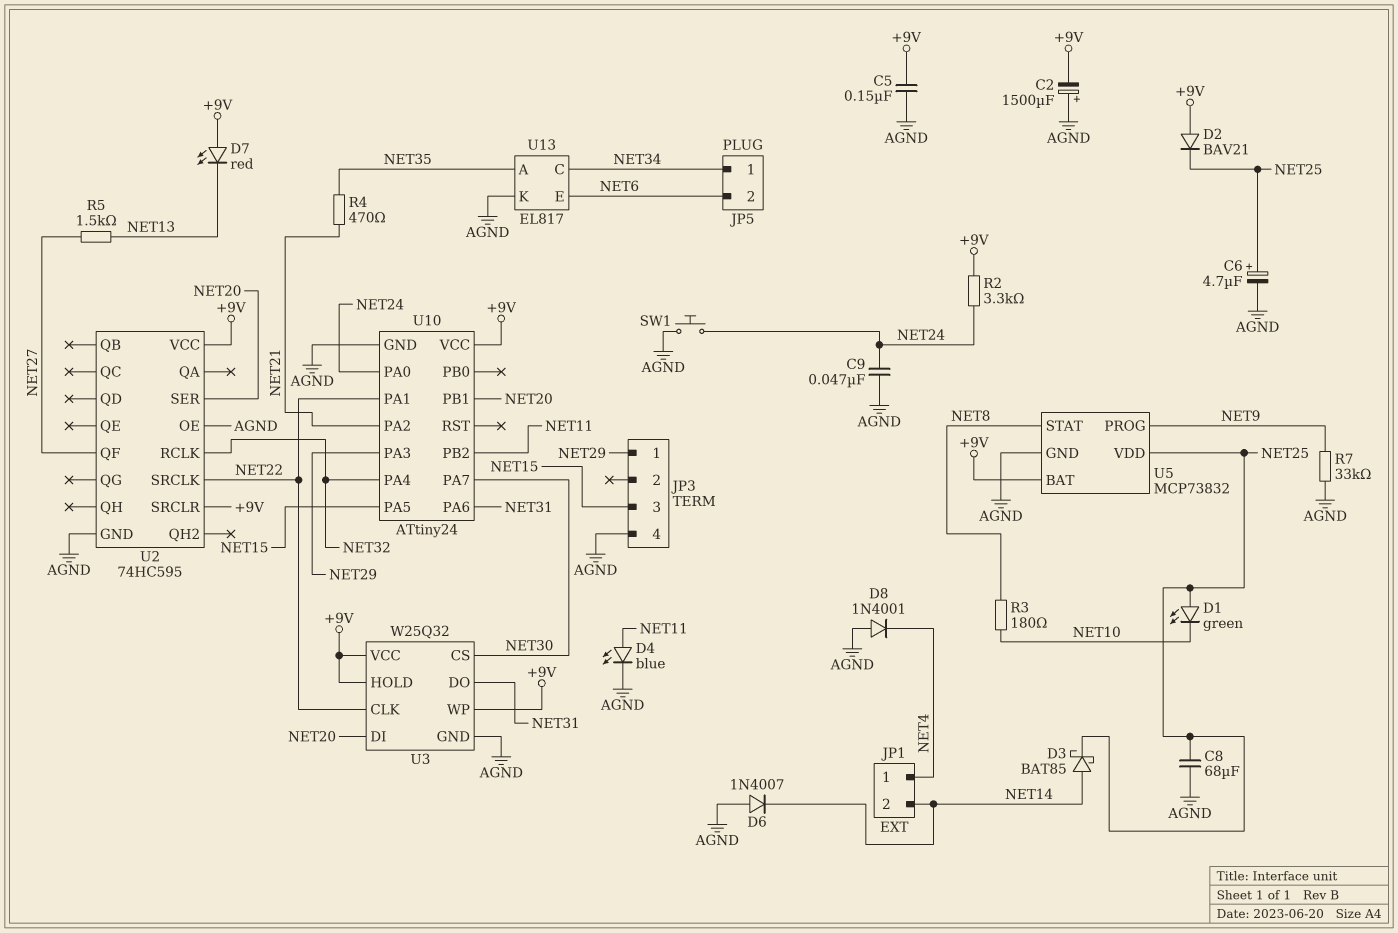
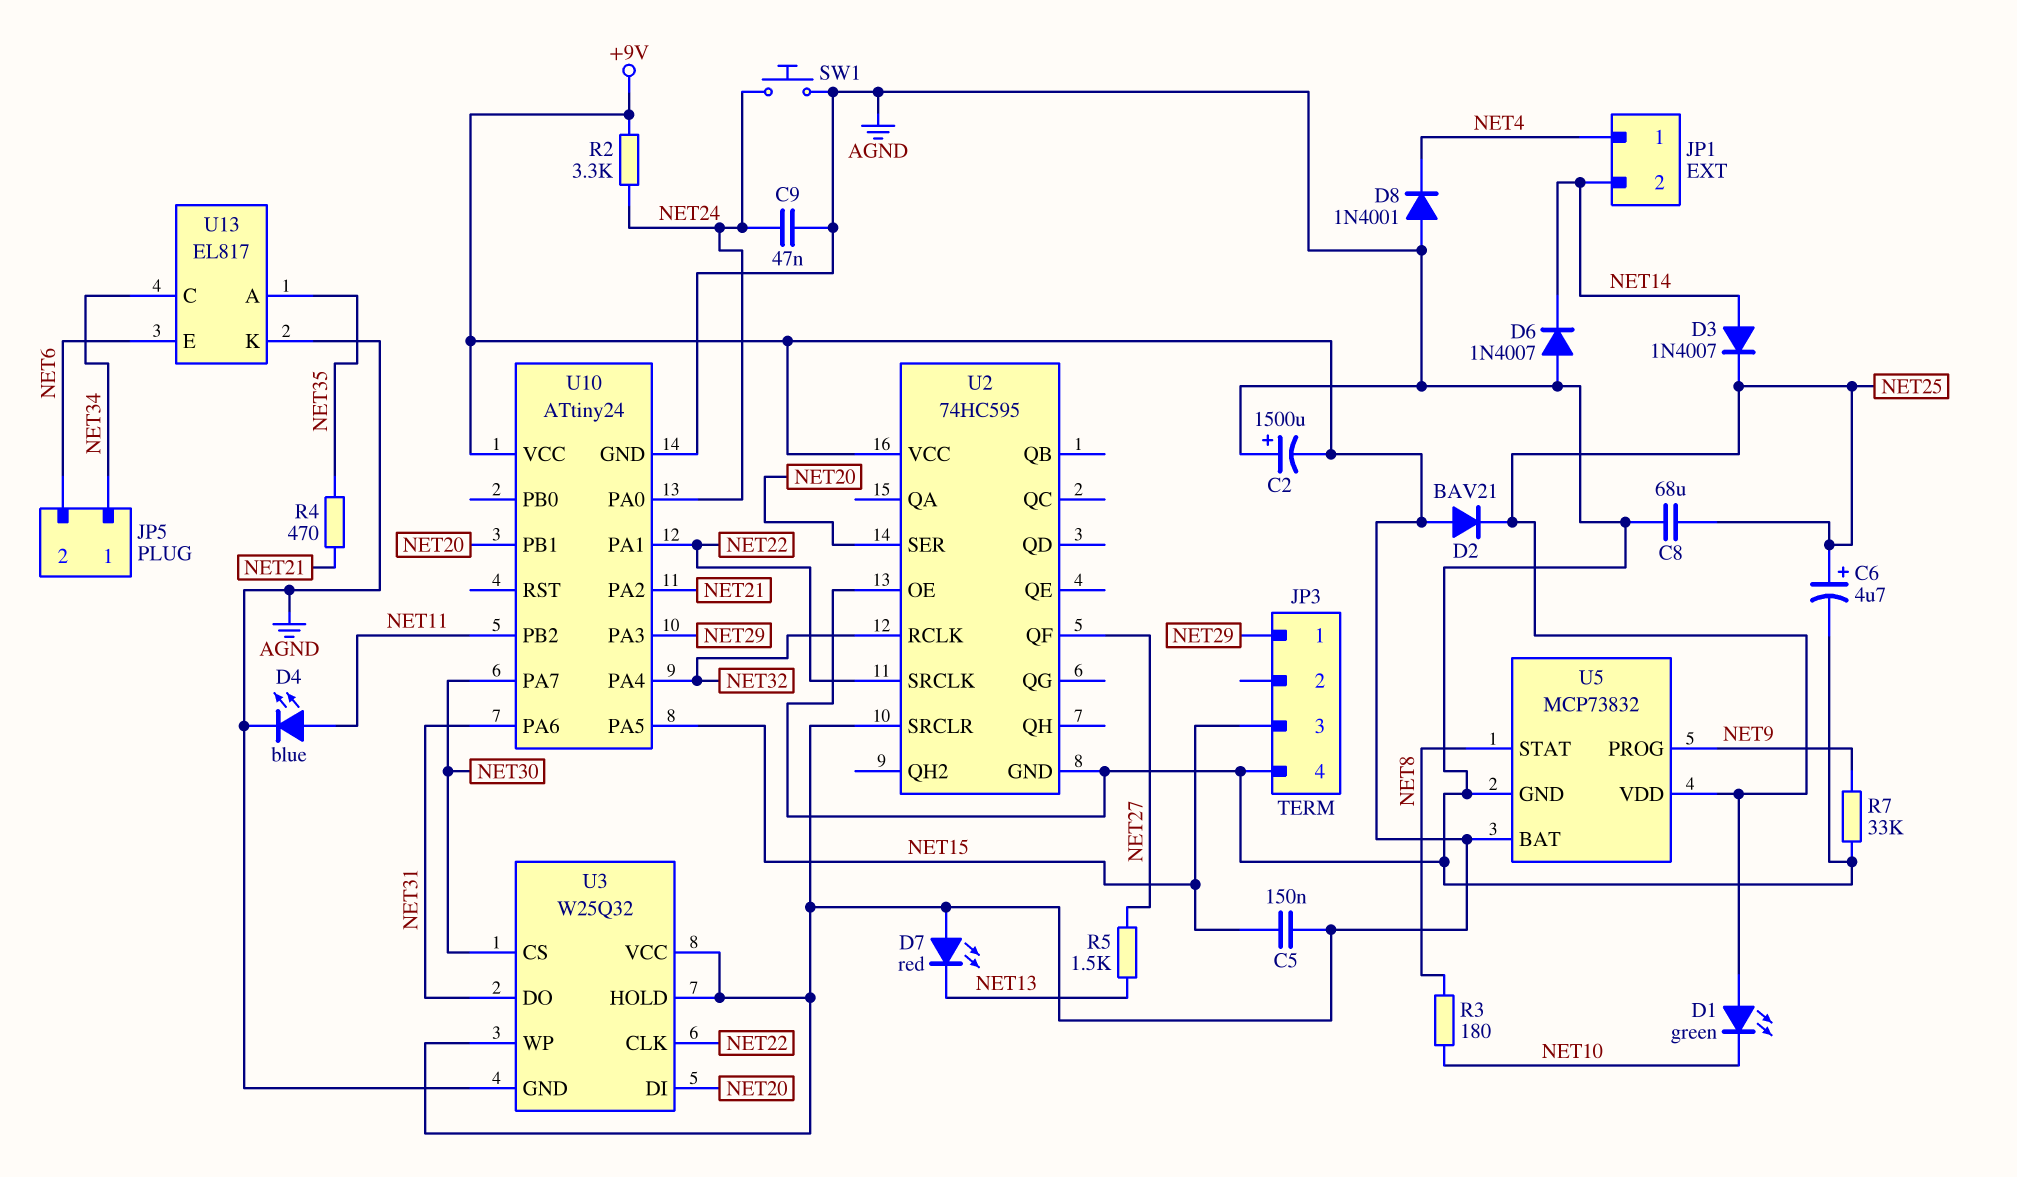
C5: 150nF (+9V, AGND) -> 150nF (+9V, NET15)
D3: schottky BAT85 (A NET14, K NET25) -> diode 1N4007 (A NET14, K NET25)

